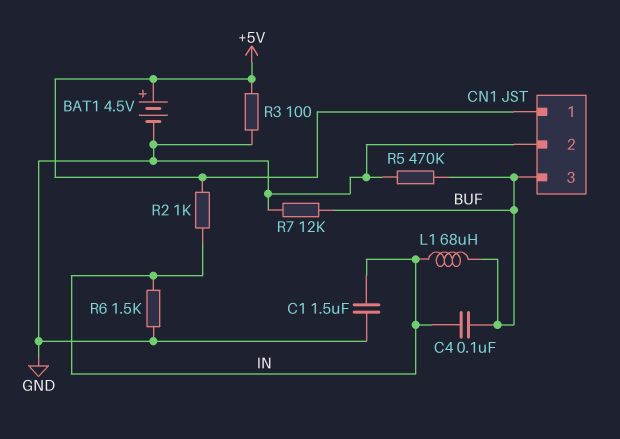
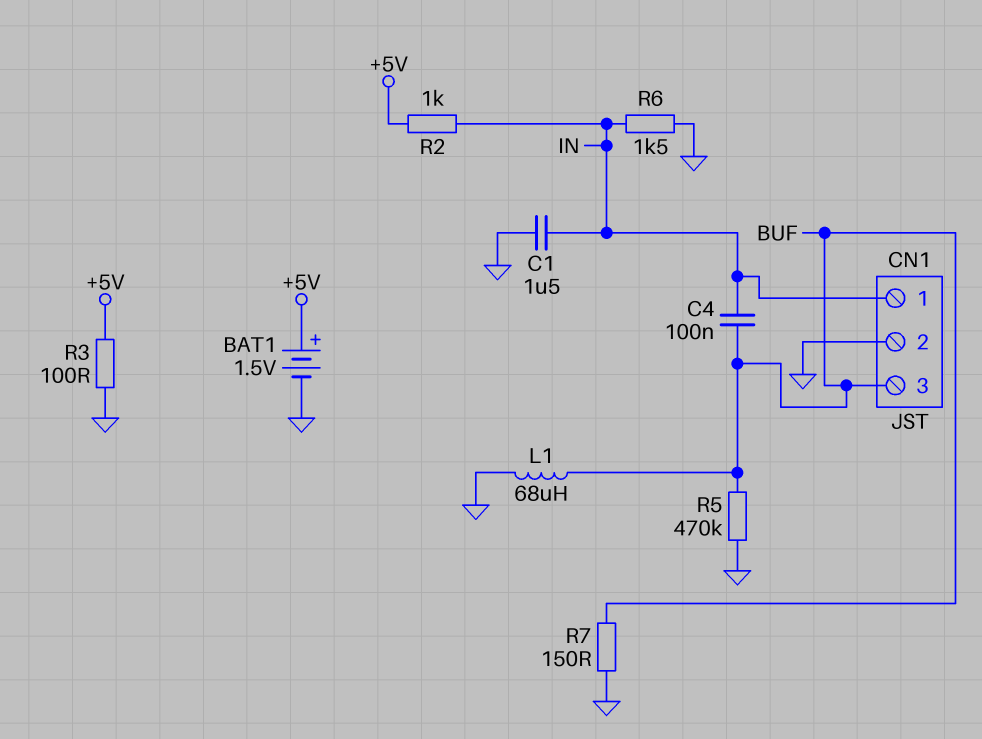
BAT1: 4.5V (plus +5V, minus GND) -> 1.5V (plus +5V, minus GND)
CN1 pin 1: +5V -> IN
L1: 68uH (BUF, IN) -> 68uH (BUF, GND)
R7: 12k (BUF, GND) -> 150 (BUF, GND)

